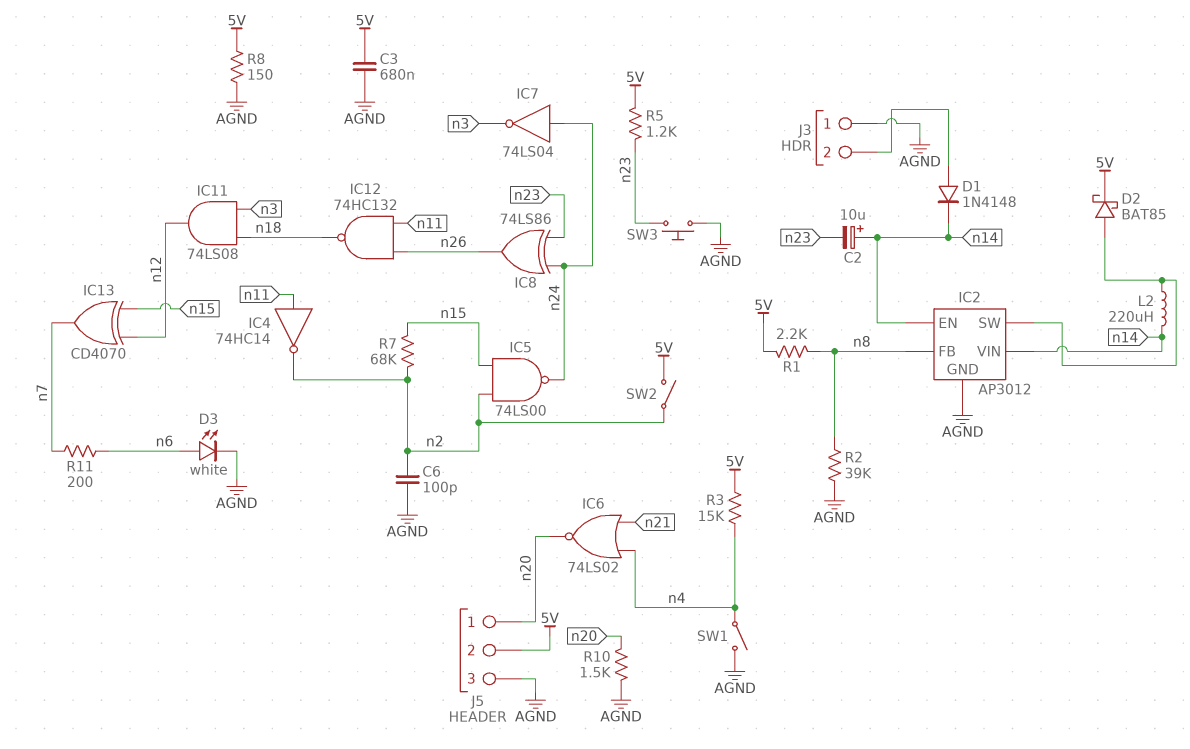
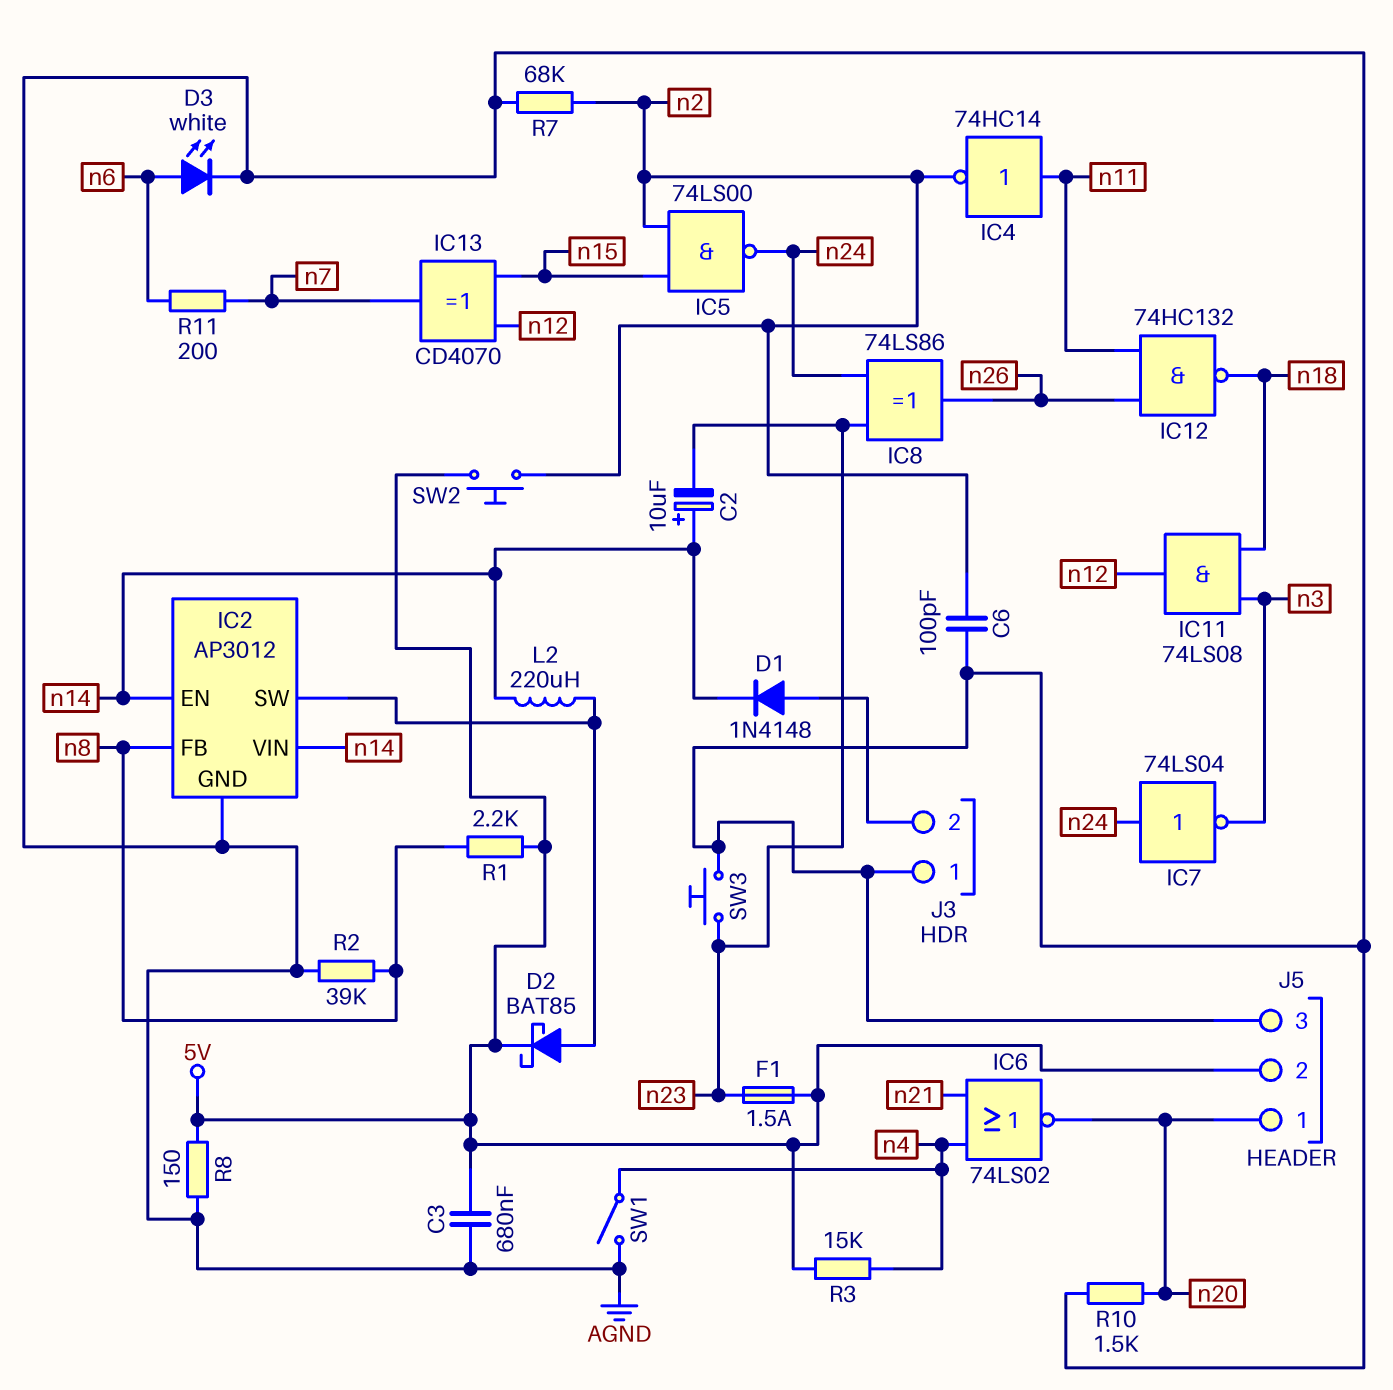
F1: none -> 1.5A (5V, n23)
R5: 1.2k (5V, n23) -> none
R7: 68k (n2, n15) -> 68k (AGND, n2)
SW2: switch (5V, n2) -> button (5V, n2)

